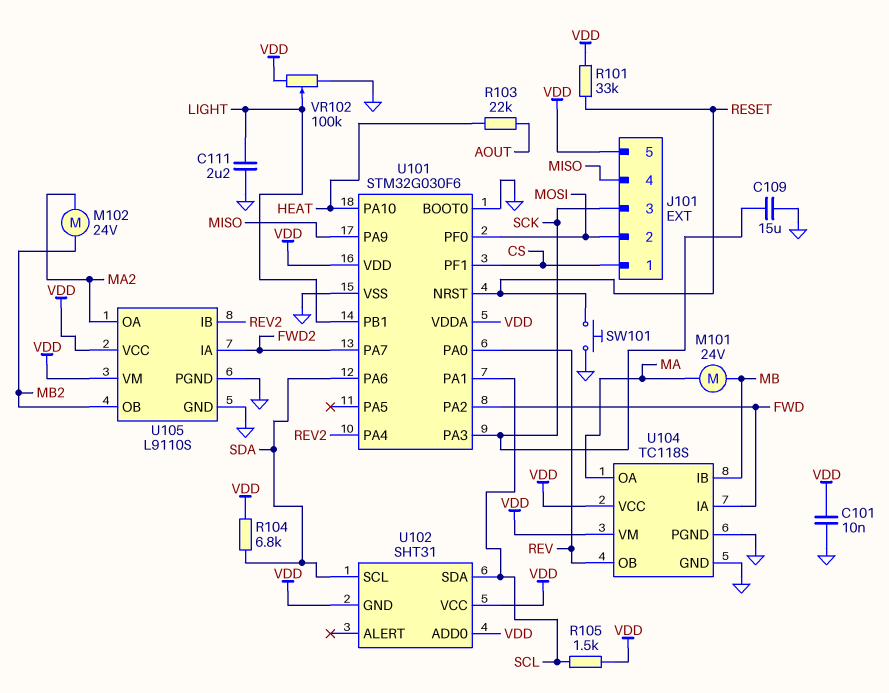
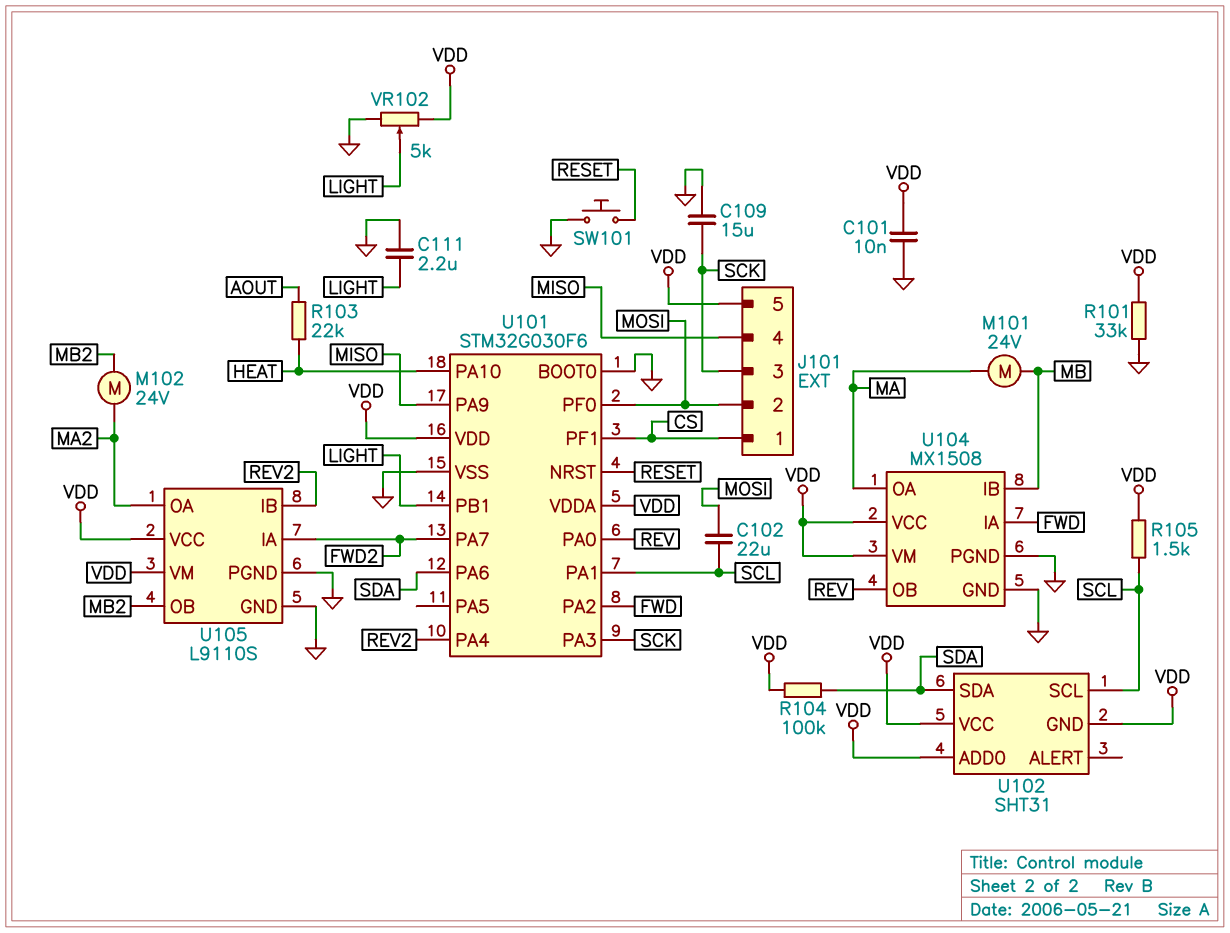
C102: none -> 22uF (MOSI, SCL)
R101: 33k (RESET, VDD) -> 33k (GND, VDD)
R104: 6.8k (SDA, VDD) -> 100k (SDA, VDD)
U102 pin SCL: SDA -> SCL
U102 pin SDA: SCL -> SDA
U104: TC118S -> MX1508
VR102: 100k (GND, VDD, wiper LIGHT) -> 5k (GND, VDD, wiper LIGHT)

